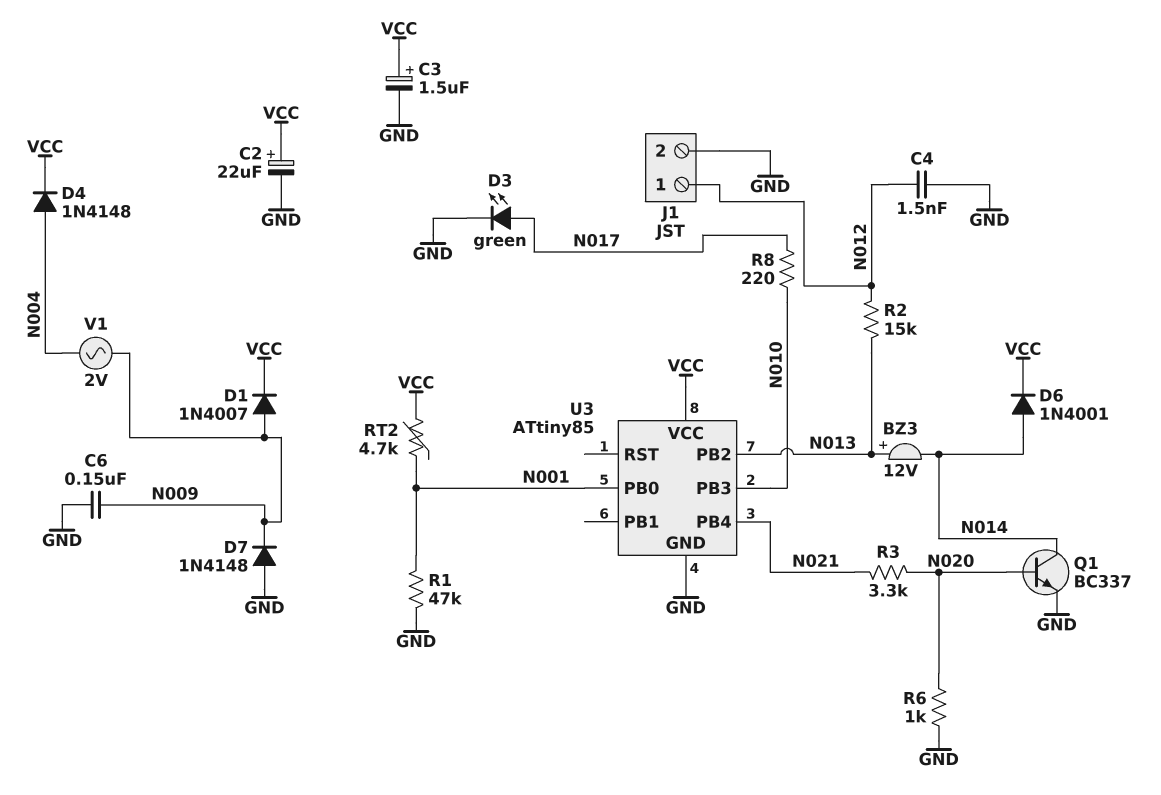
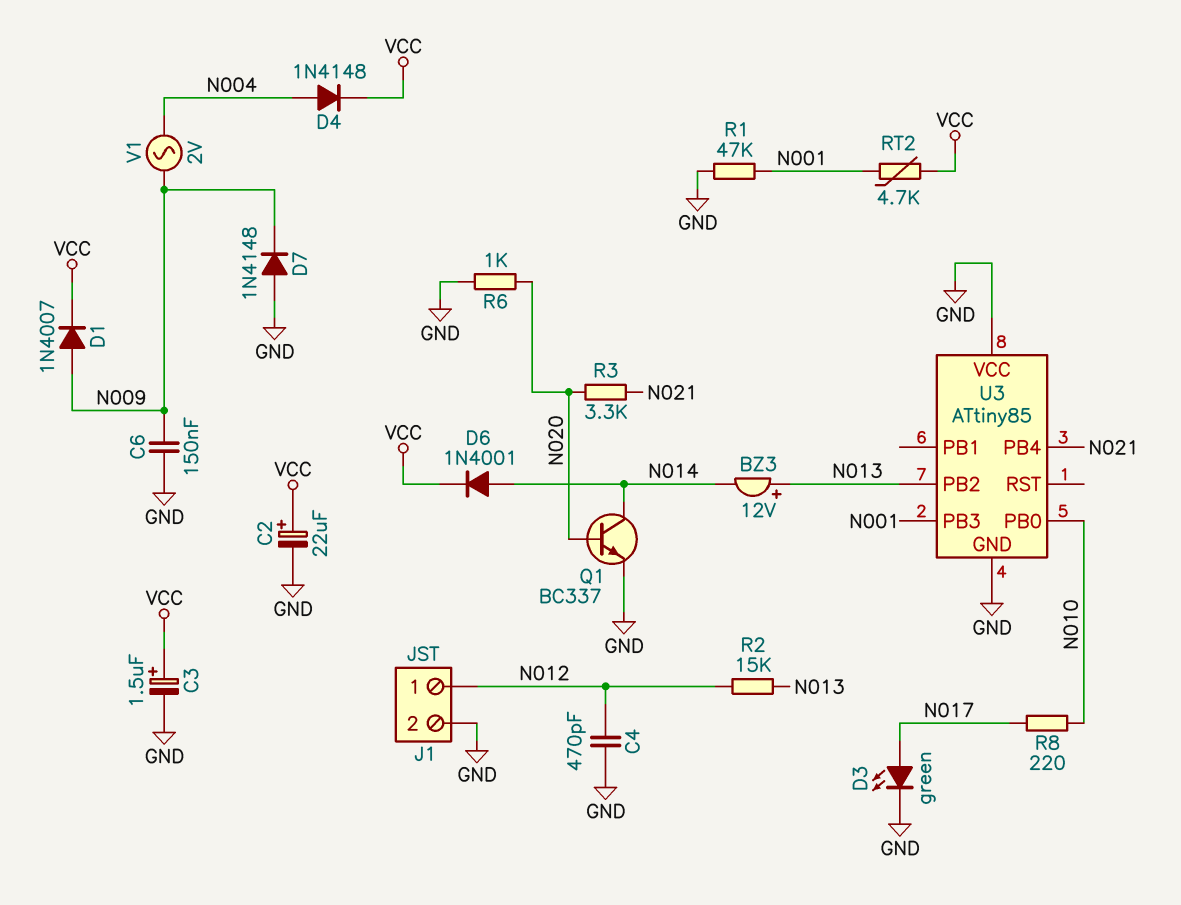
C4: 1.5nF (GND, N012) -> 470pF (GND, N012)
U3 pin PB0: N001 -> N010
U3 pin PB3: N010 -> N001
U3 pin VCC: VCC -> GND

